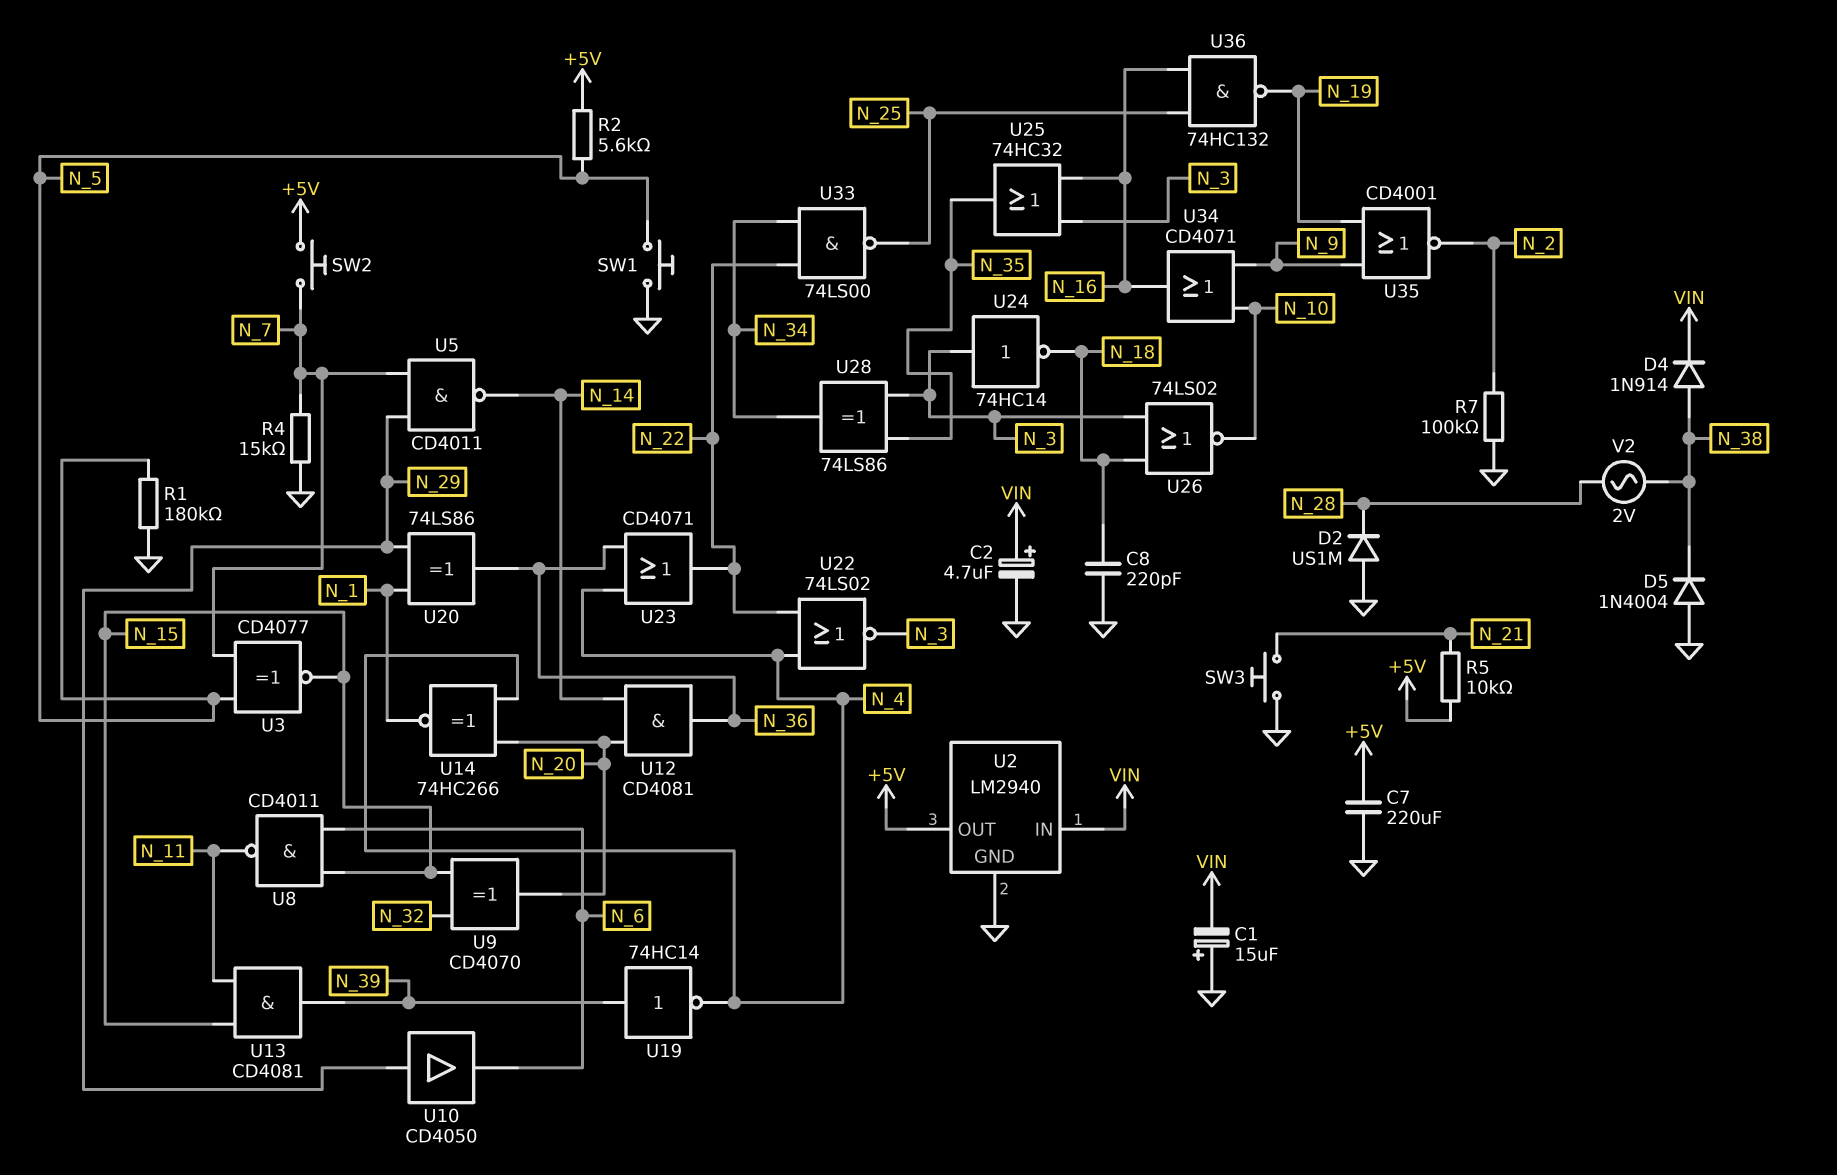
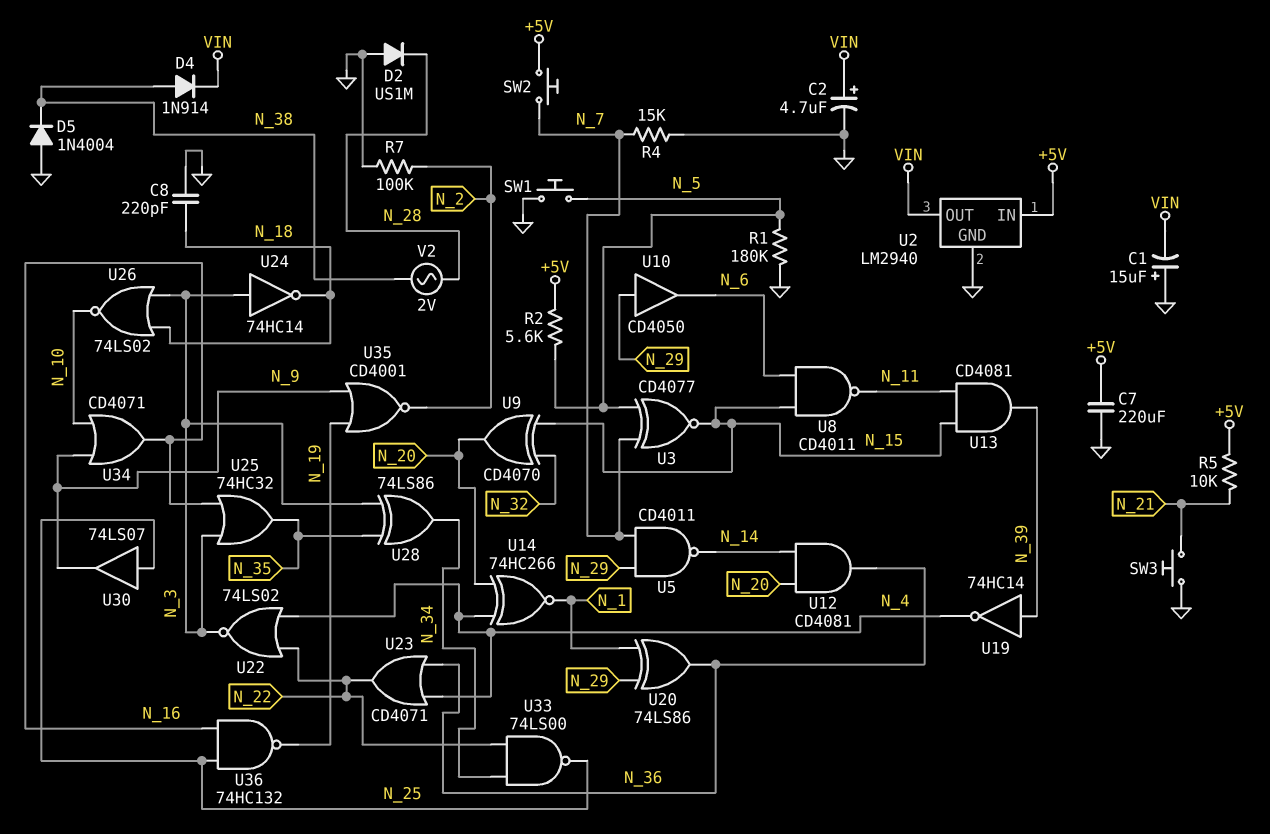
U2 pin IN: VIN -> +5V
U2 pin OUT: +5V -> VIN
U30: none -> buffer 74LS07 (in N_25, out N_9)

